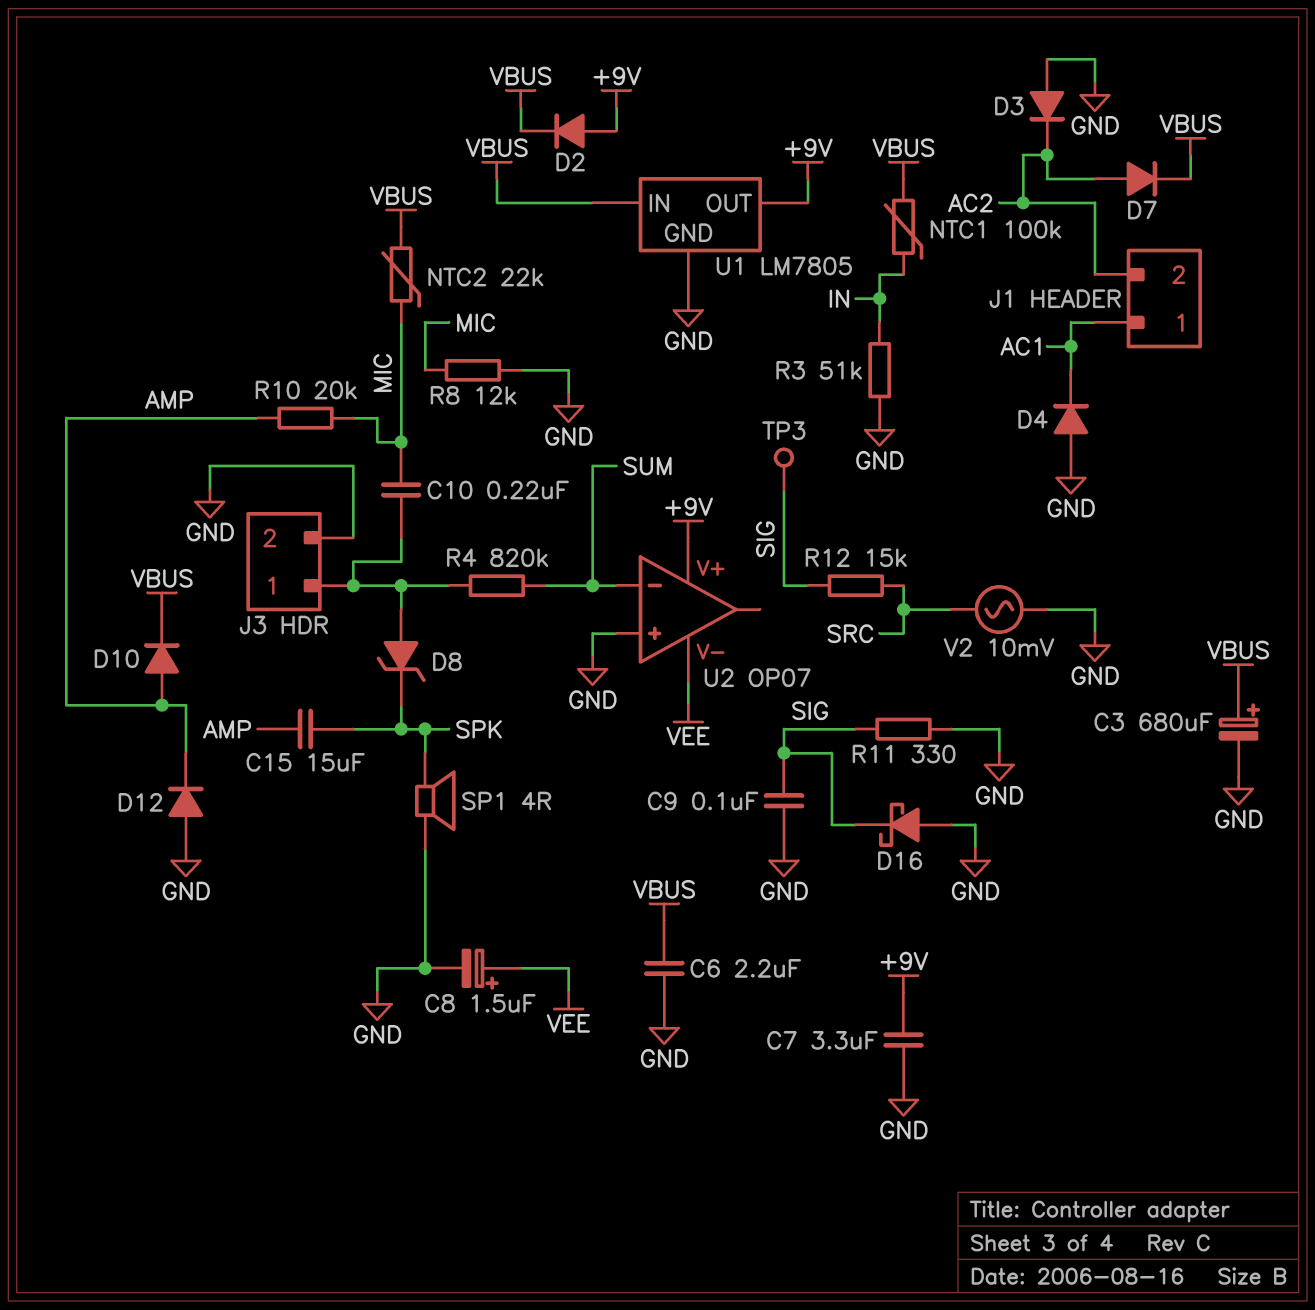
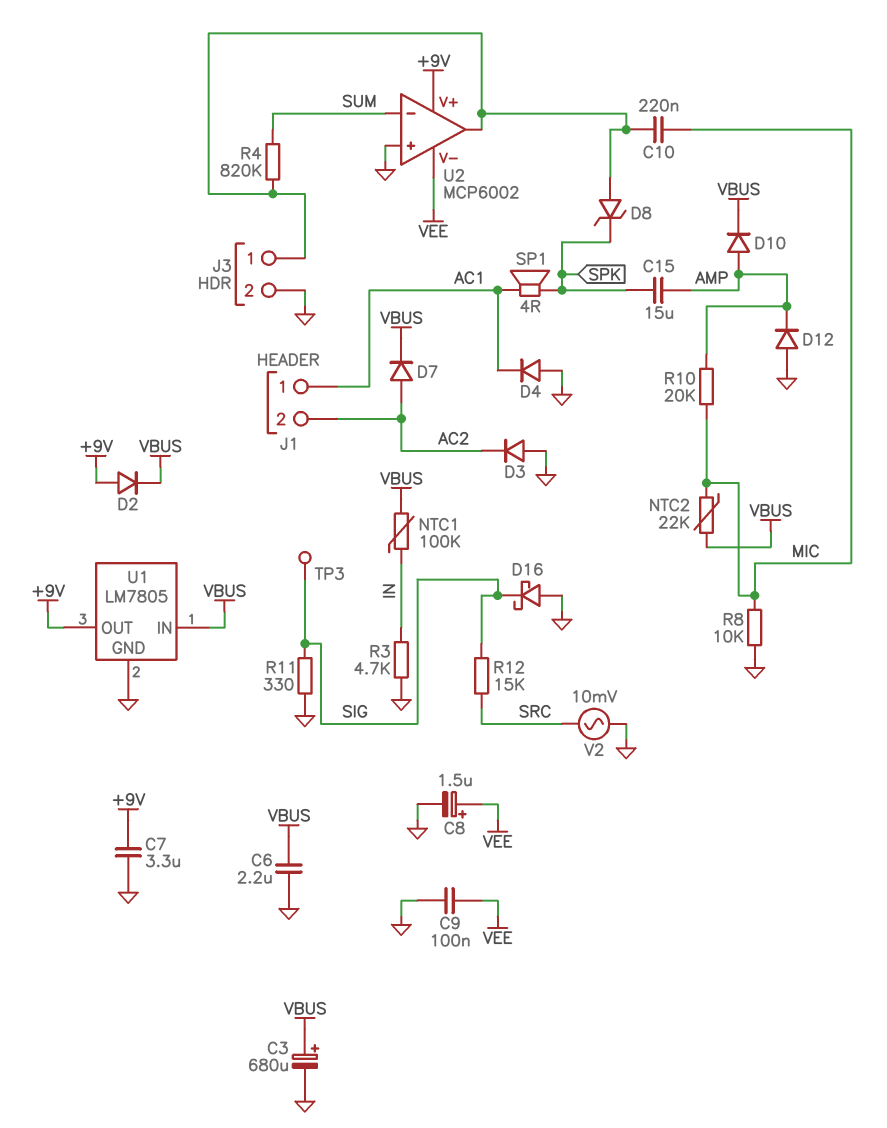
C9: 100nF (GND, SIG) -> 100nF (GND, VEE)
R3: 51k (GND, IN) -> 4.7k (GND, IN)
R8: 12k (GND, MIC) -> 10k (GND, MIC)
SP1: speaker 4R (GND, SPK) -> speaker 4R (AC1, SPK)
U2: OP07 -> MCP6002
U2 pin out: none -> J3/1

